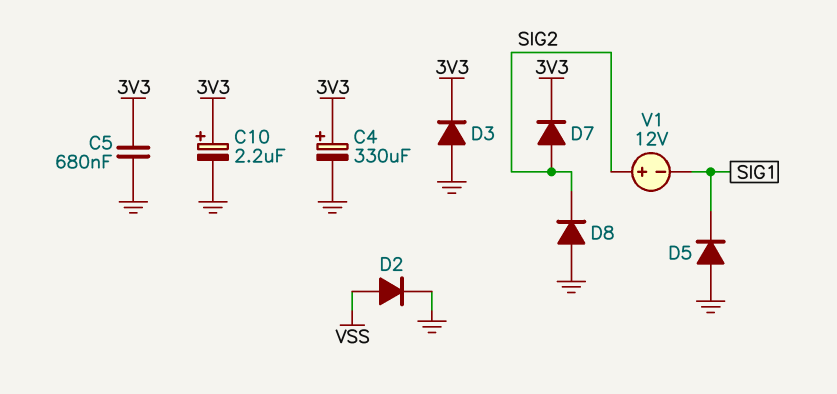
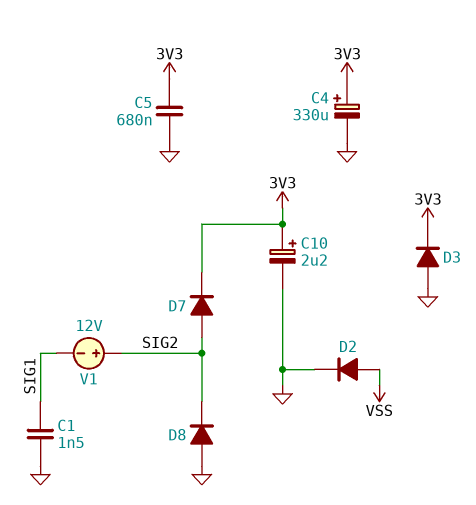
C1: none -> 1.5nF (GND, SIG1)
D5: diode (A GND, K SIG1) -> none

